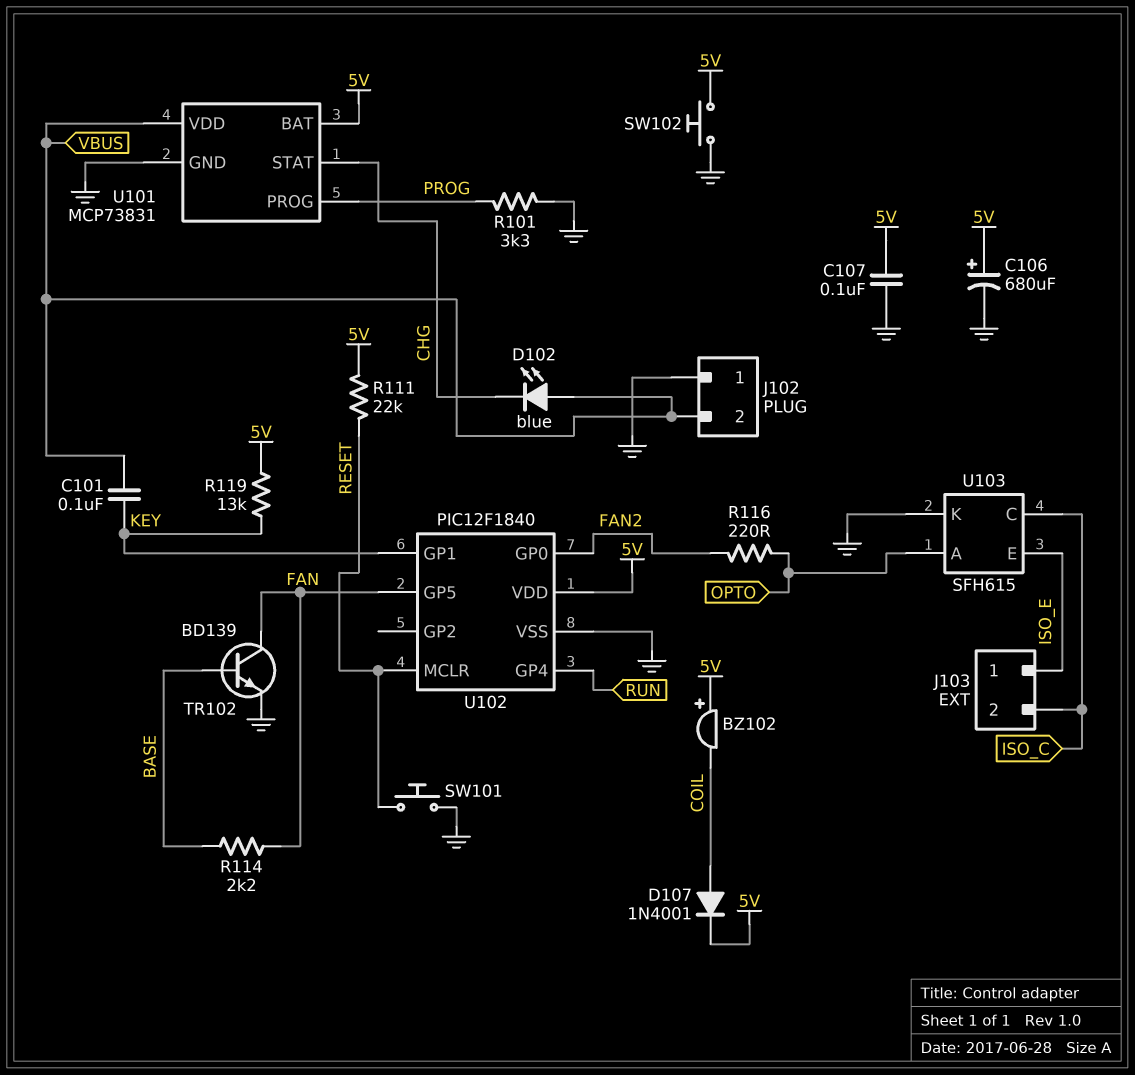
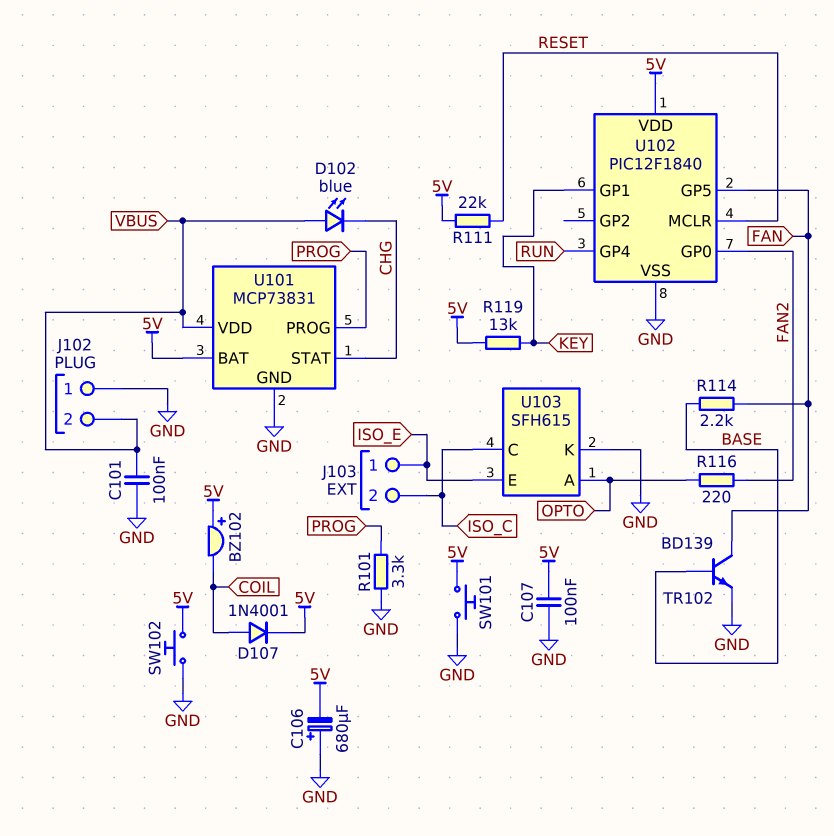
C101: 100nF (KEY, VBUS) -> 100nF (GND, VBUS)
C106: 680uF (plus 5V, minus GND) -> 680uF (plus GND, minus 5V)
SW101: button (GND, RESET) -> button (5V, GND)

